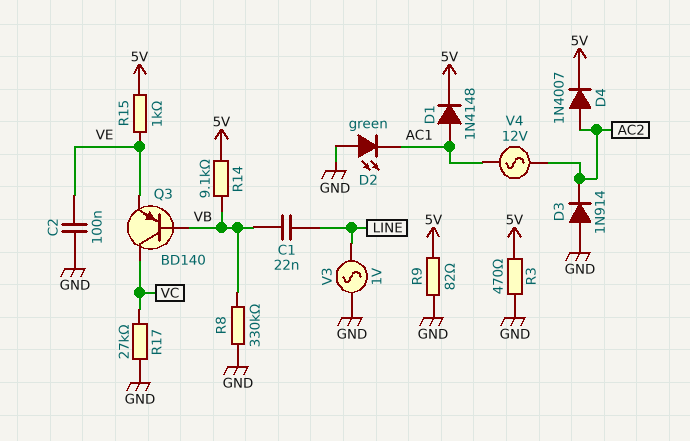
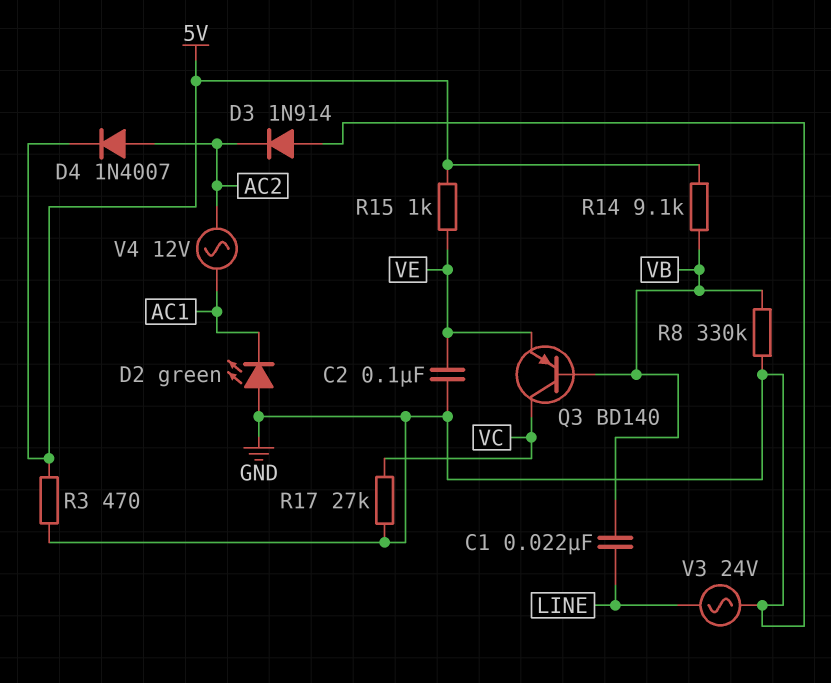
D1: diode 1N4148 (A AC1, K 5V) -> none
R9: 82 (5V, GND) -> none
V3: AC 1V (GND, LINE) -> AC 24V (GND, LINE)

